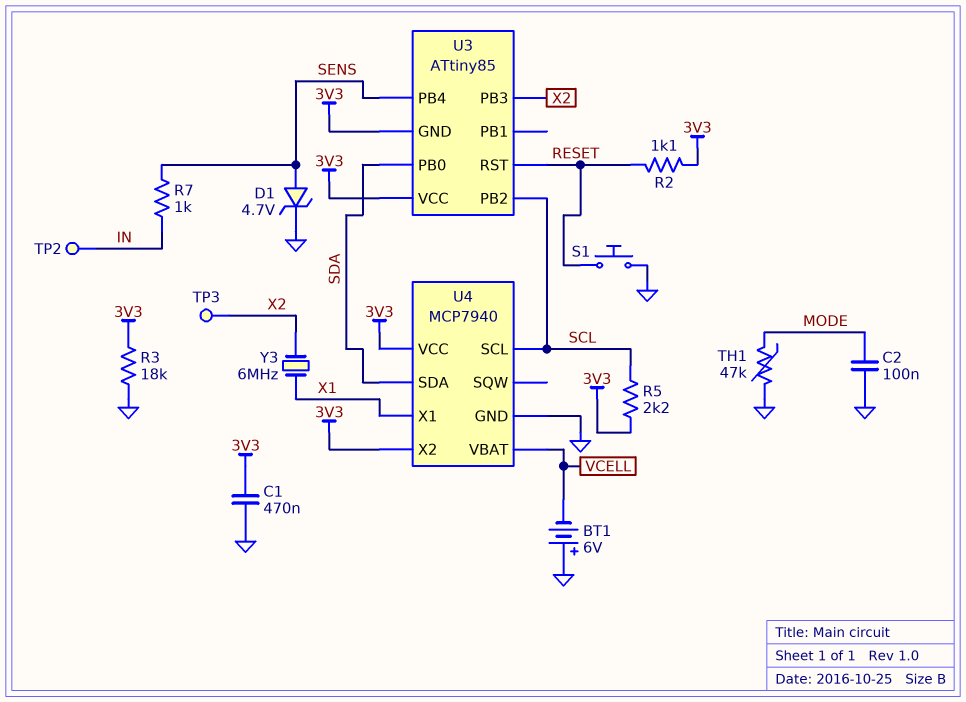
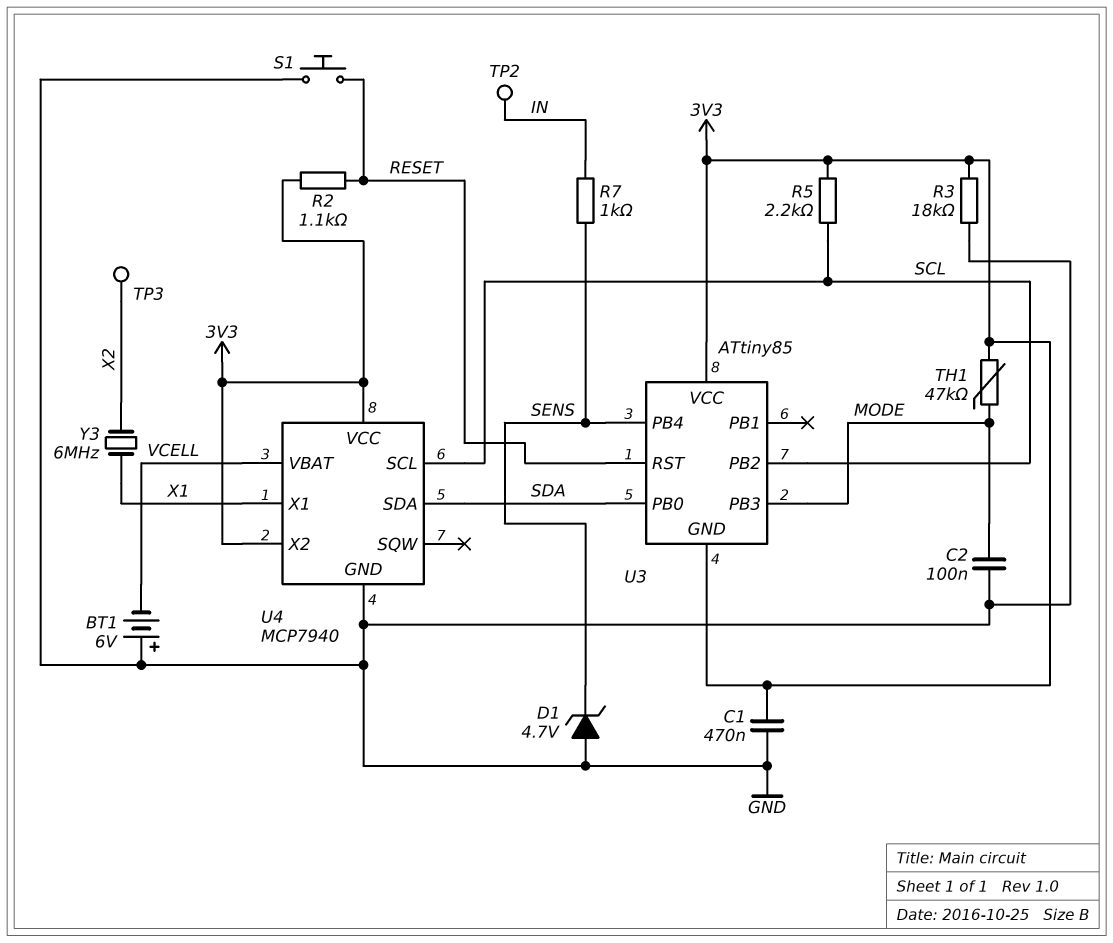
D1: zener 4.7V (A SENS, K GND) -> zener 4.7V (A GND, K SENS)
TH1: 47k (GND, MODE) -> 47k (3V3, MODE)
U3 pin PB3: X2 -> MODE

